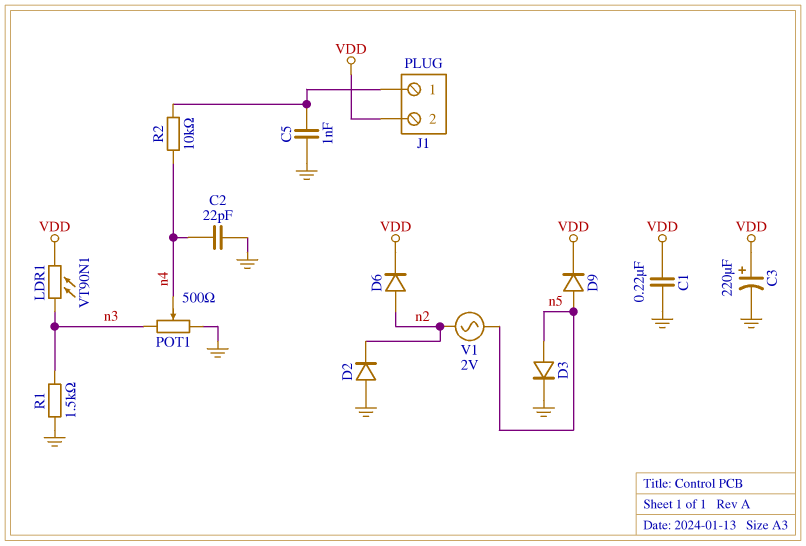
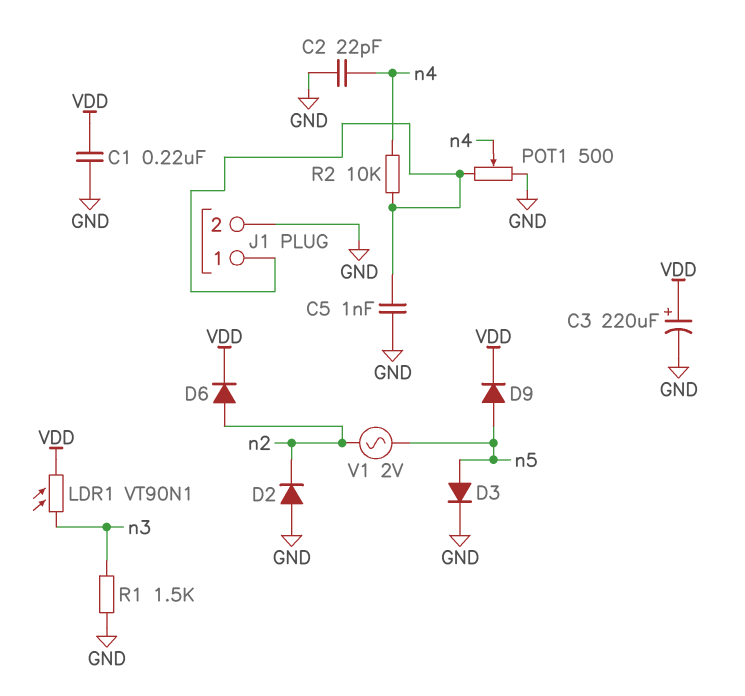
J1 pin 2: VDD -> GND
POT1: 500 (GND, n3, wiper n4) -> 500 (GND, J1/1, wiper n4)

